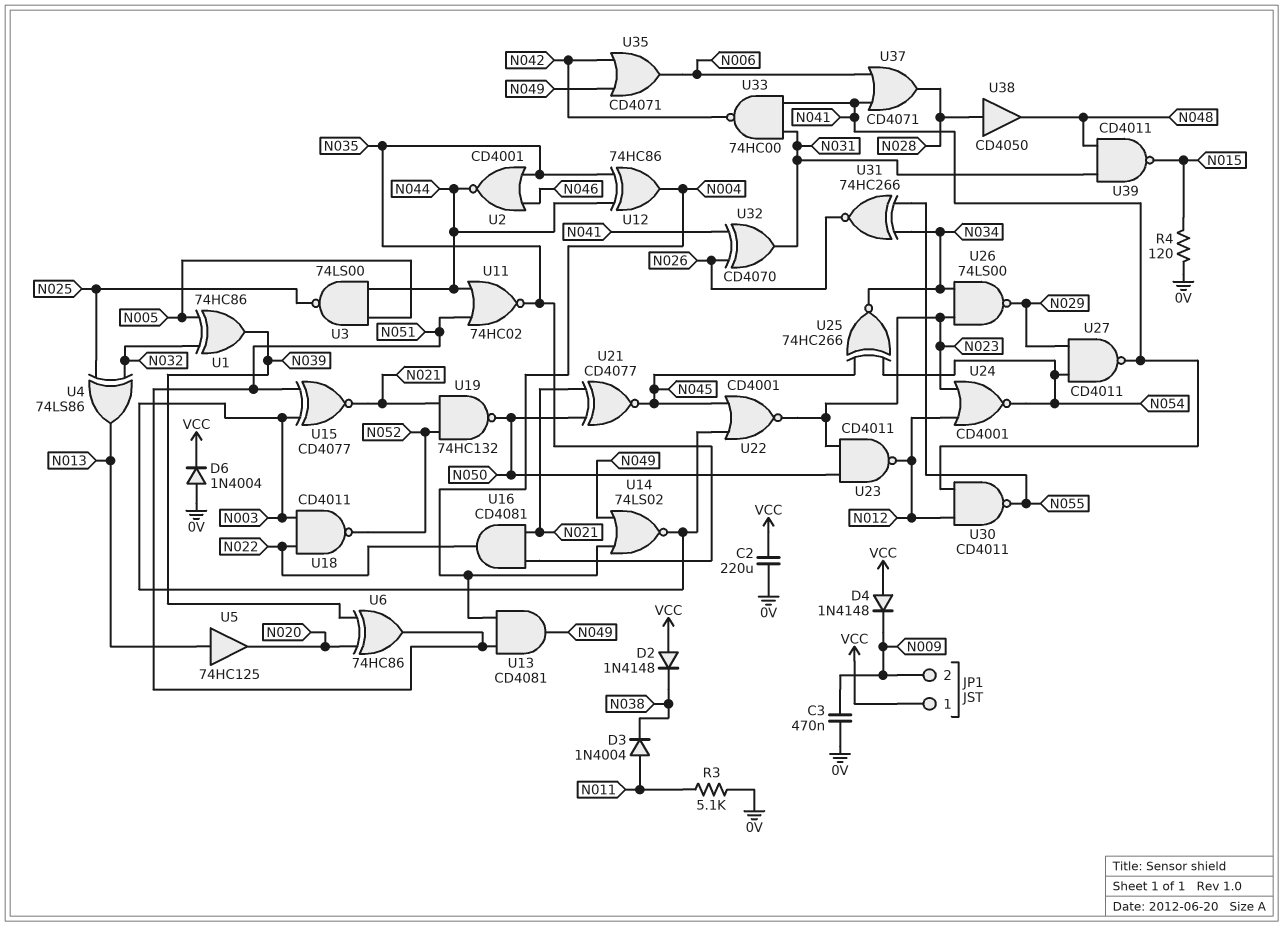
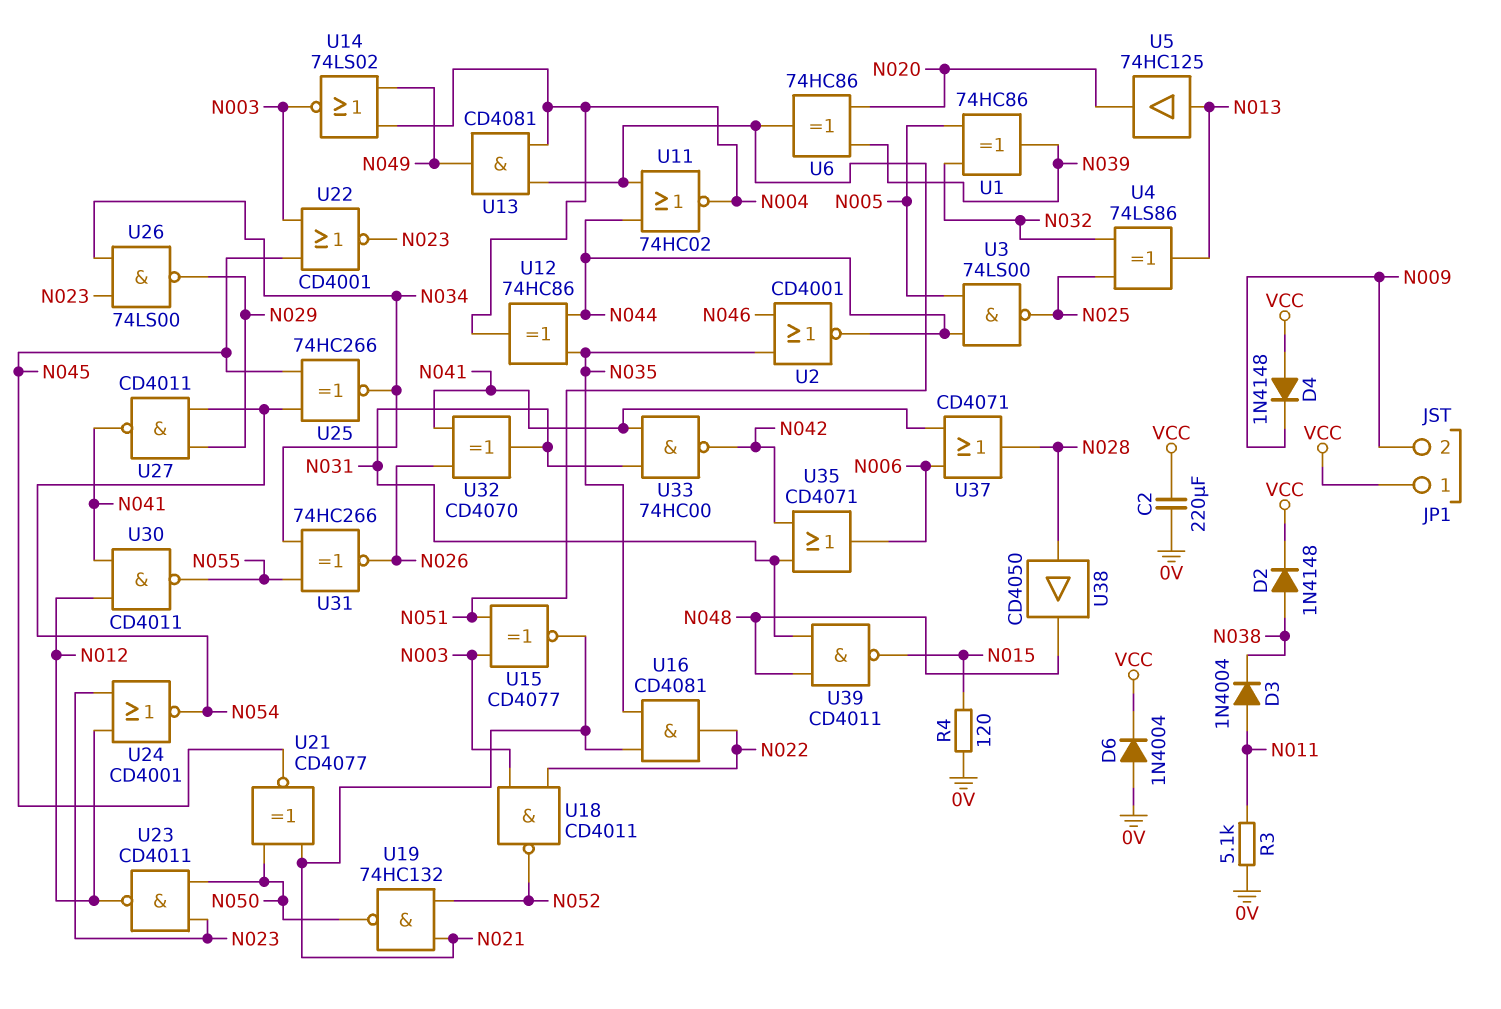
C3: 470nF (0V, N009) -> none
D2: diode 1N4148 (A VCC, K N038) -> diode 1N4148 (A N038, K VCC)
U11: NOR 74HC02 (in N044, in N051, out N035) -> NOR 74HC02 (in N044, in N051, out N004)
U35: OR CD4071 (in N042, in N049, out N006) -> OR CD4071 (in N031, in N042, out N006)

